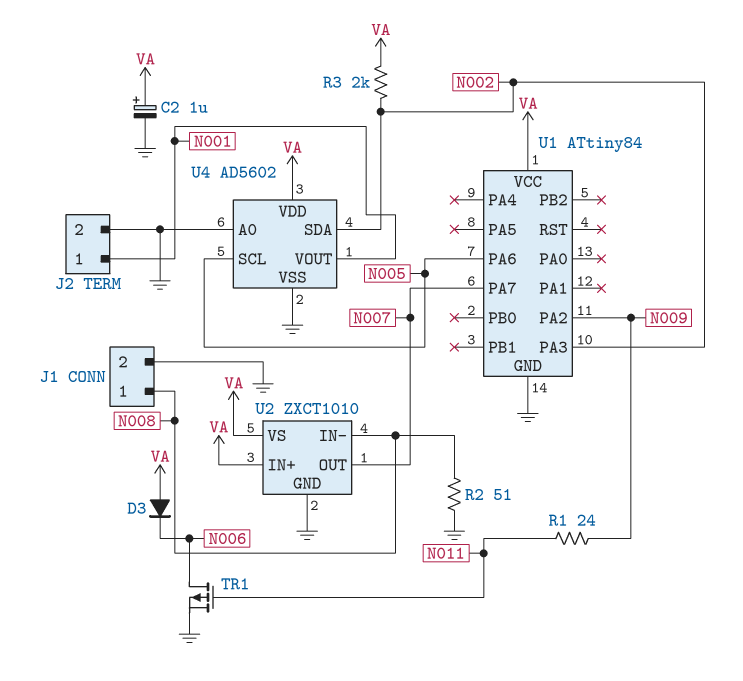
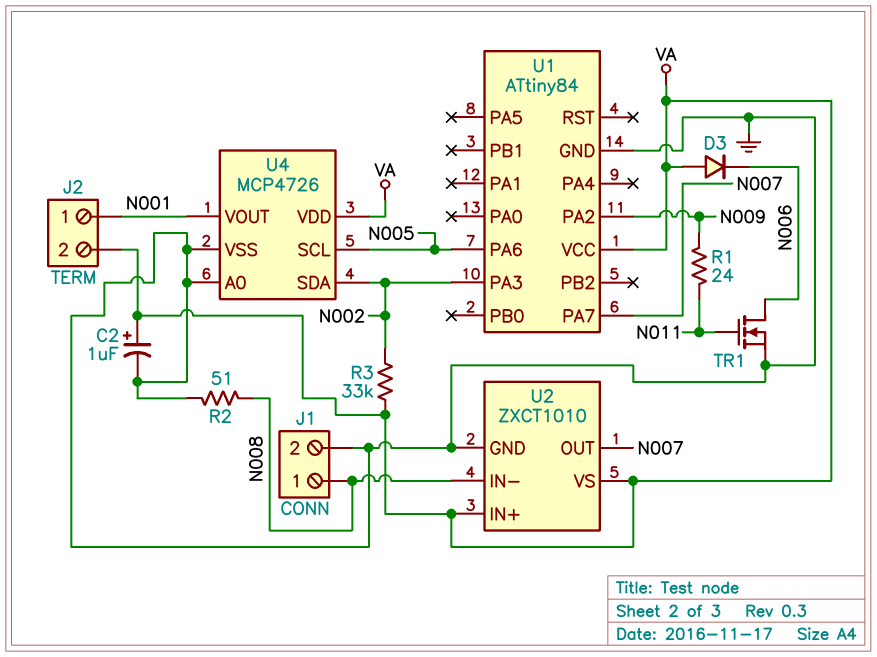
J2 pin 2: GND -> VA
R3: 2k (N002, VA) -> 33k (N002, VA)
TR1: PMOS (G N011, D N006, S GND) -> NMOS (G N011, D N006, S GND)
U4: AD5602 -> MCP4726

